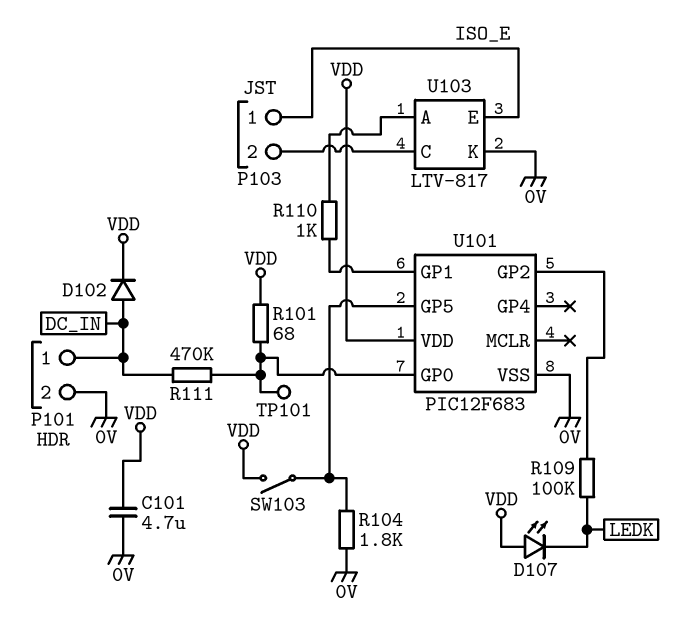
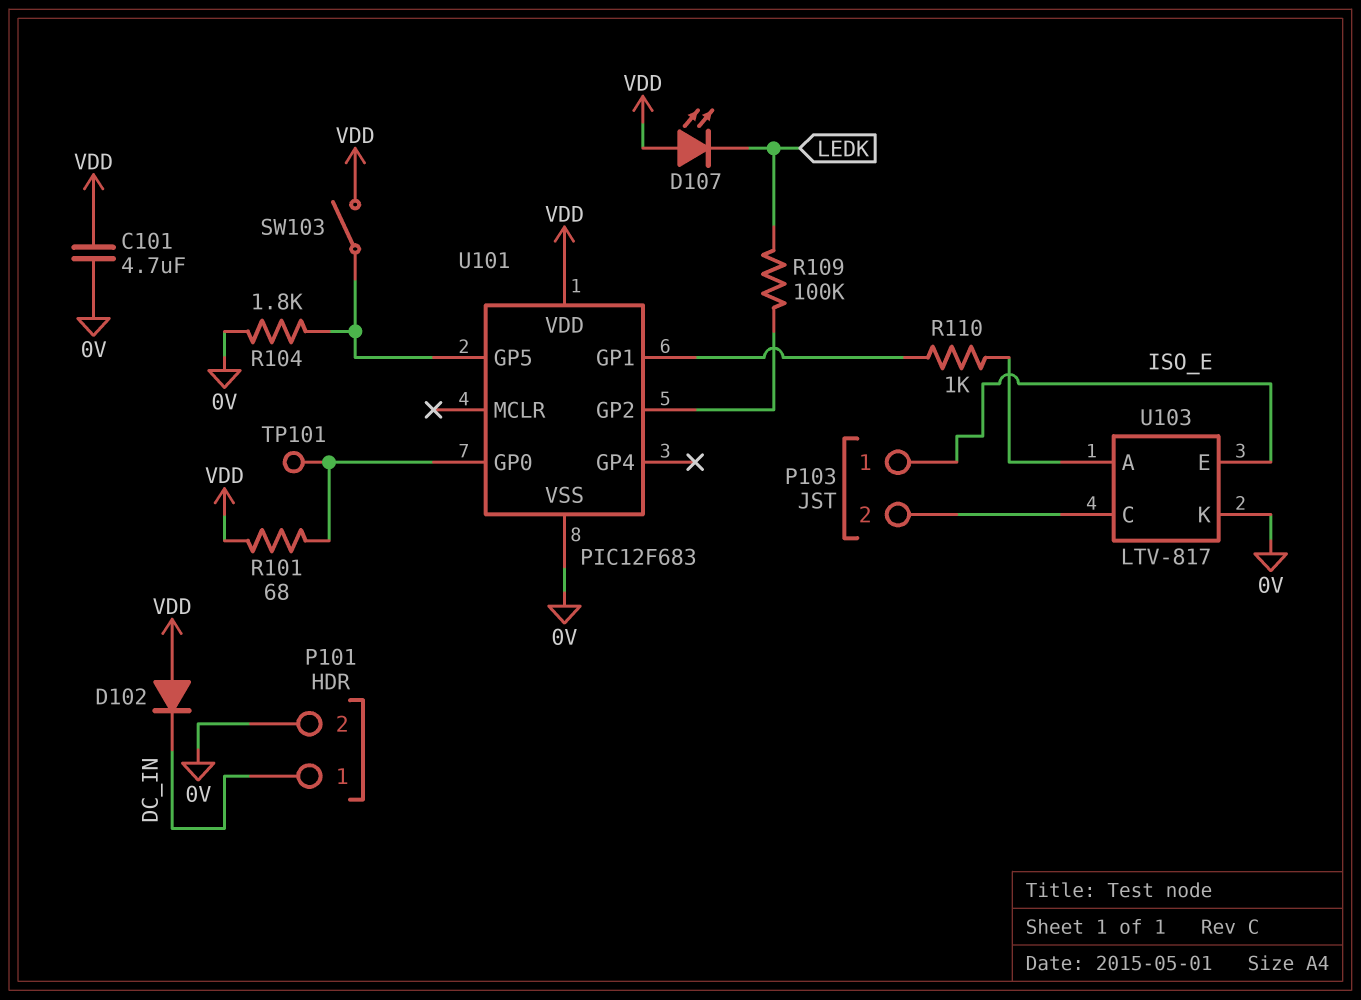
D102: diode (A DC_IN, K VDD) -> diode (A VDD, K DC_IN)
R111: 470k (DC_IN, U101/GP0) -> none

